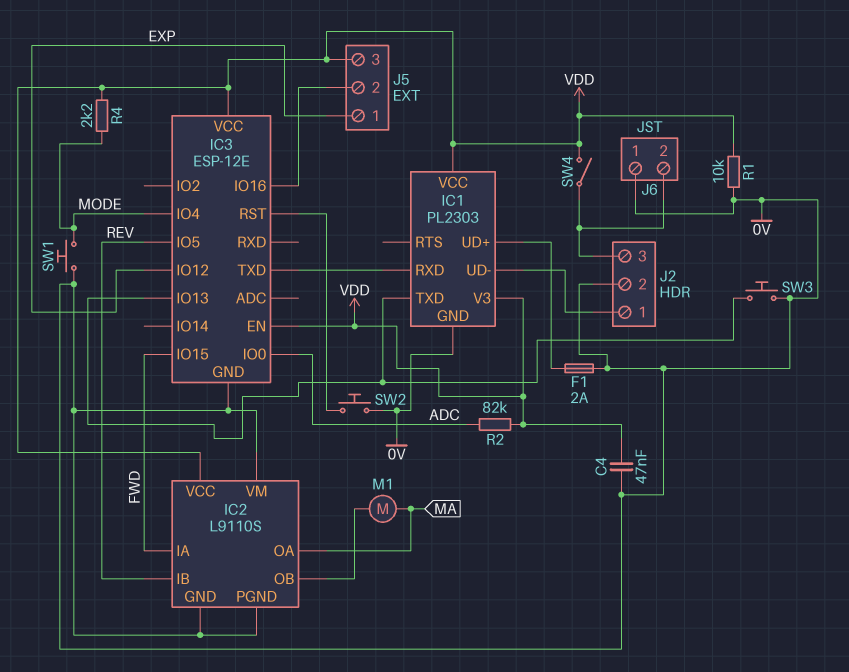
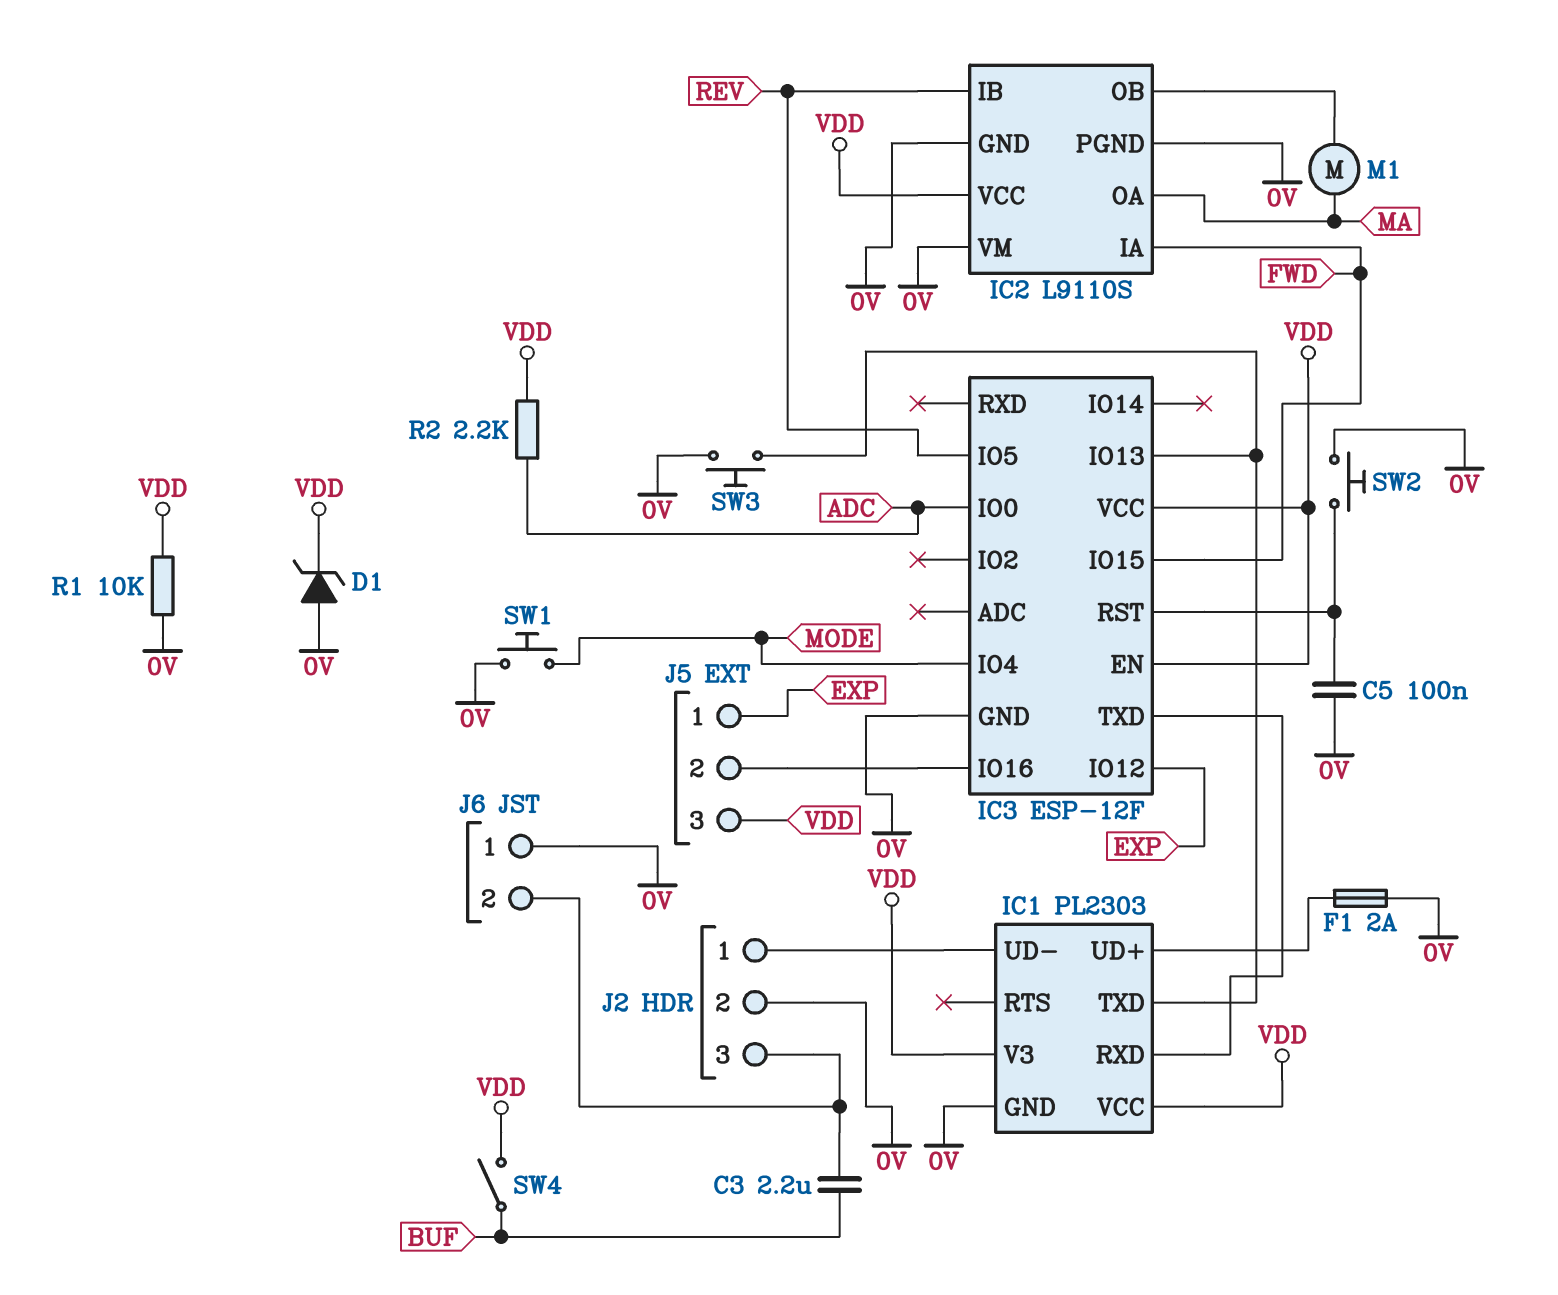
C3: none -> 2.2uF (BUF, J2/3)
C4: 47nF (0V, VDD) -> none
C5: none -> 100nF (0V, IC3/RST)
D1: none -> zener (A 0V, K VDD)
IC3: ESP-12E -> ESP-12F
R2: 82k (ADC, VDD) -> 2.2k (ADC, VDD)
R4: 2.2k (MODE, VDD) -> none
SW4: switch (J2/3, VDD) -> switch (BUF, VDD)

